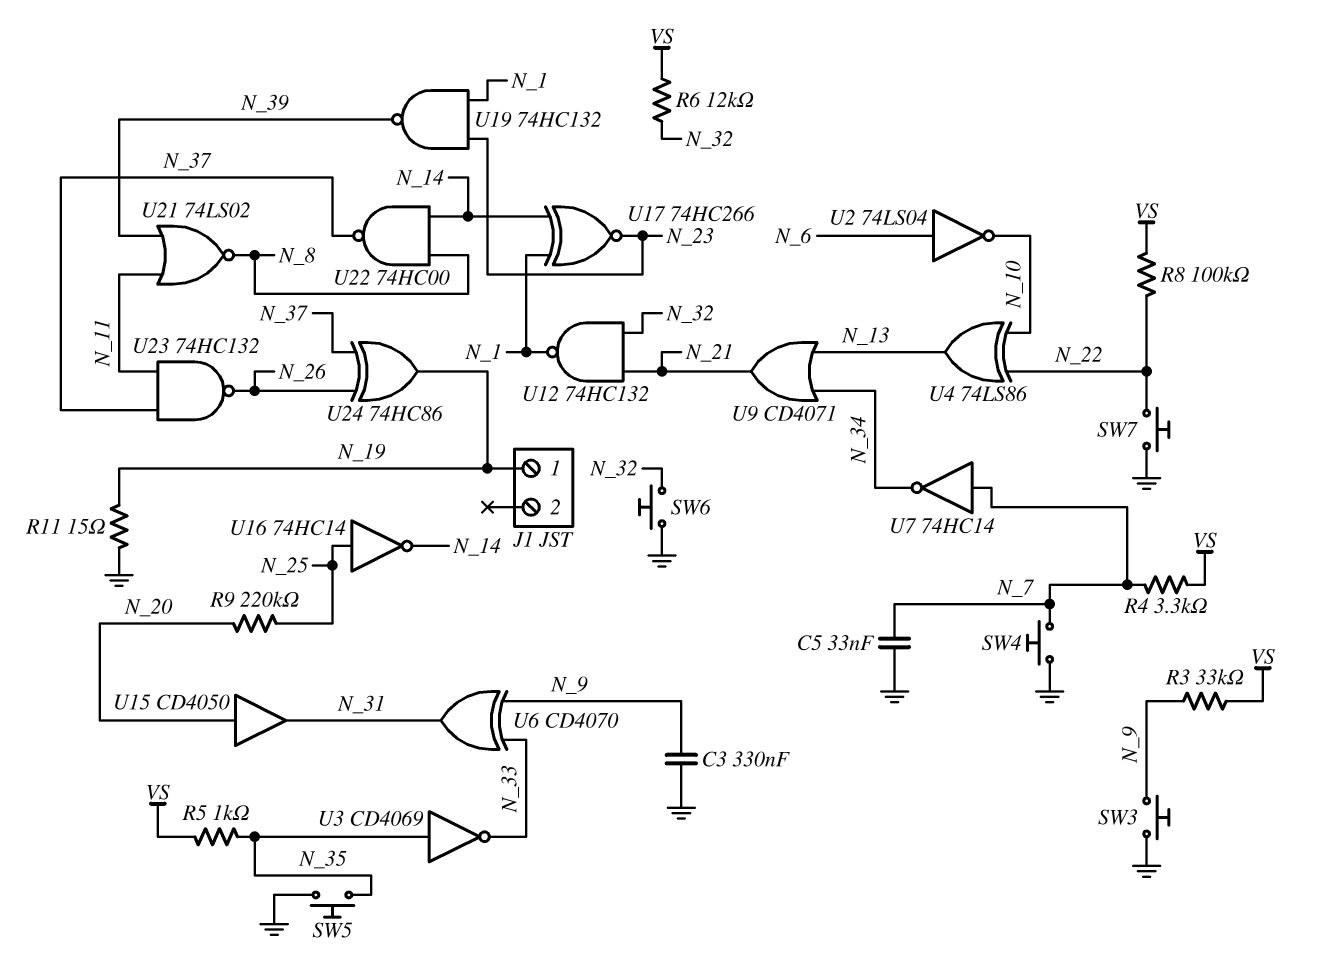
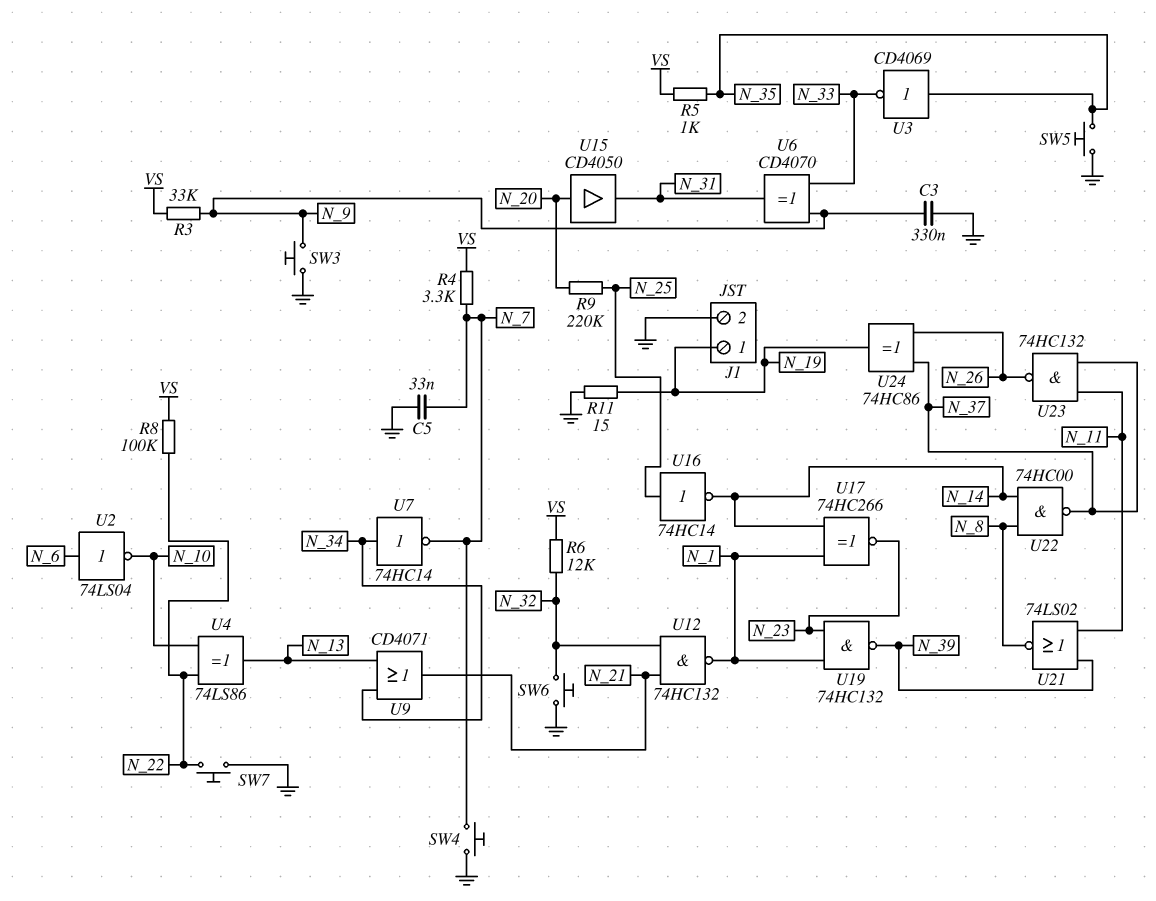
J1 pin 2: none -> GND
U7: NOT 74HC14 (in N_7, out N_34) -> NOT 74HC14 (in N_34, out N_7)

